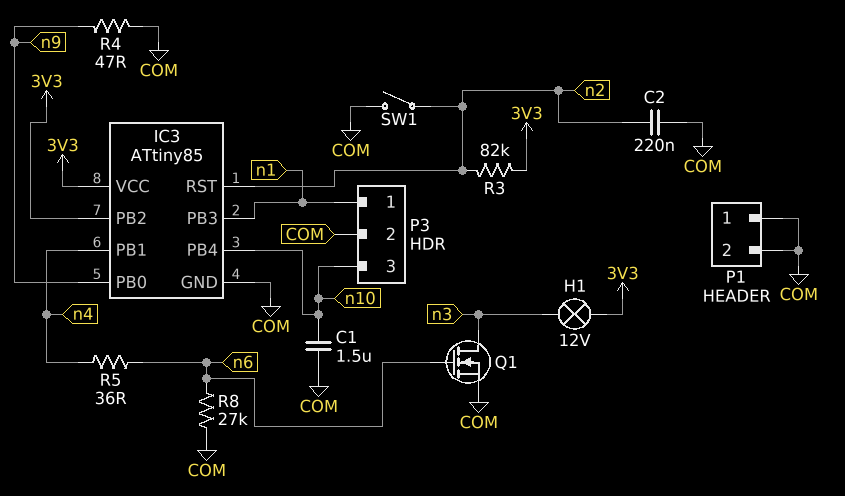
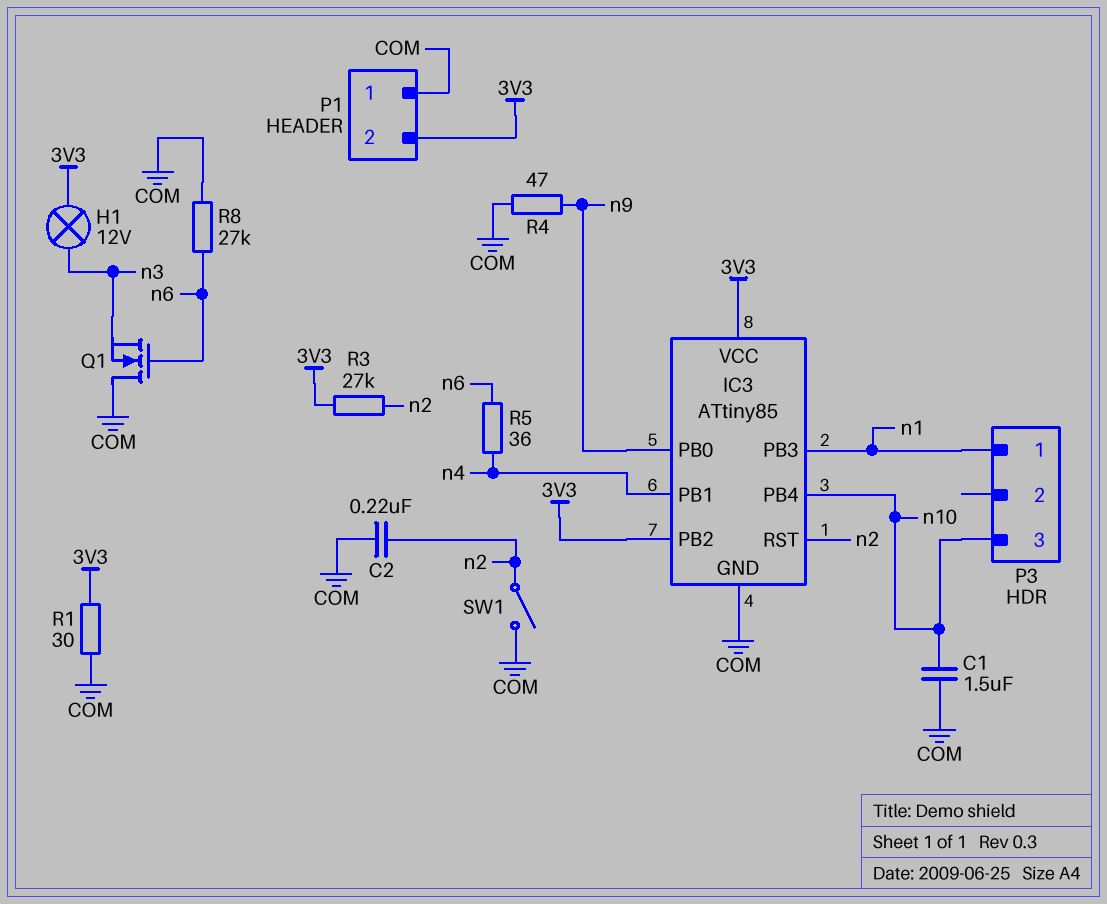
P1 pin 2: COM -> 3V3
P3 pin 2: COM -> none
Q1: NMOS (G n6, D n3, S COM) -> NMOS (G n6, D COM, S n3)
R1: none -> 30 (3V3, COM)
R3: 82k (3V3, n2) -> 27k (3V3, n2)

